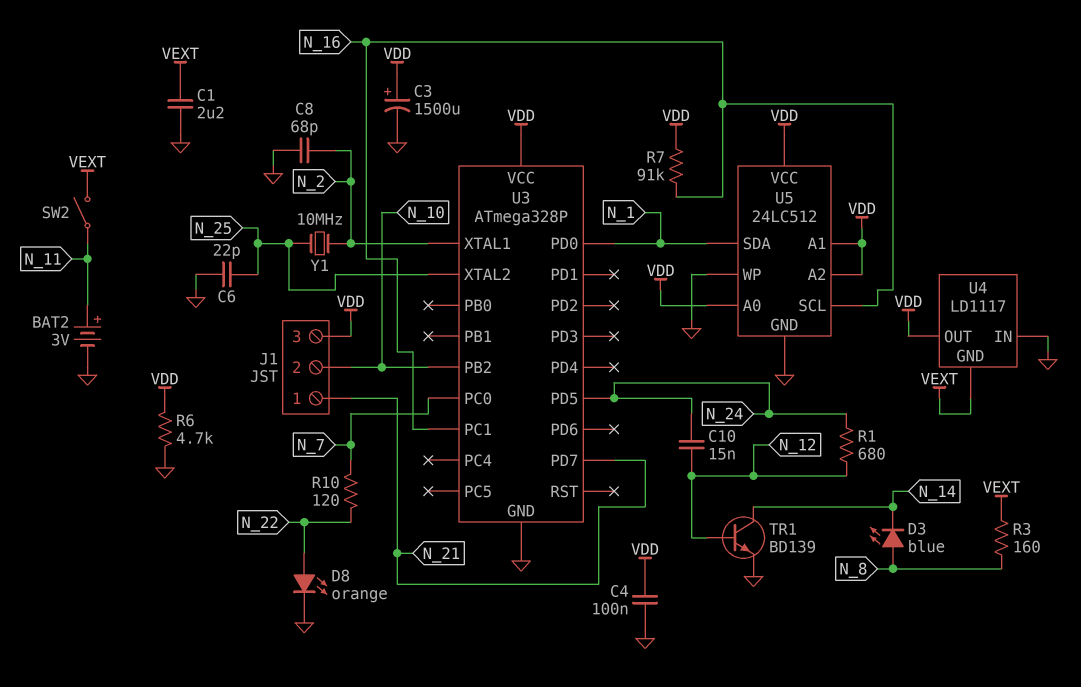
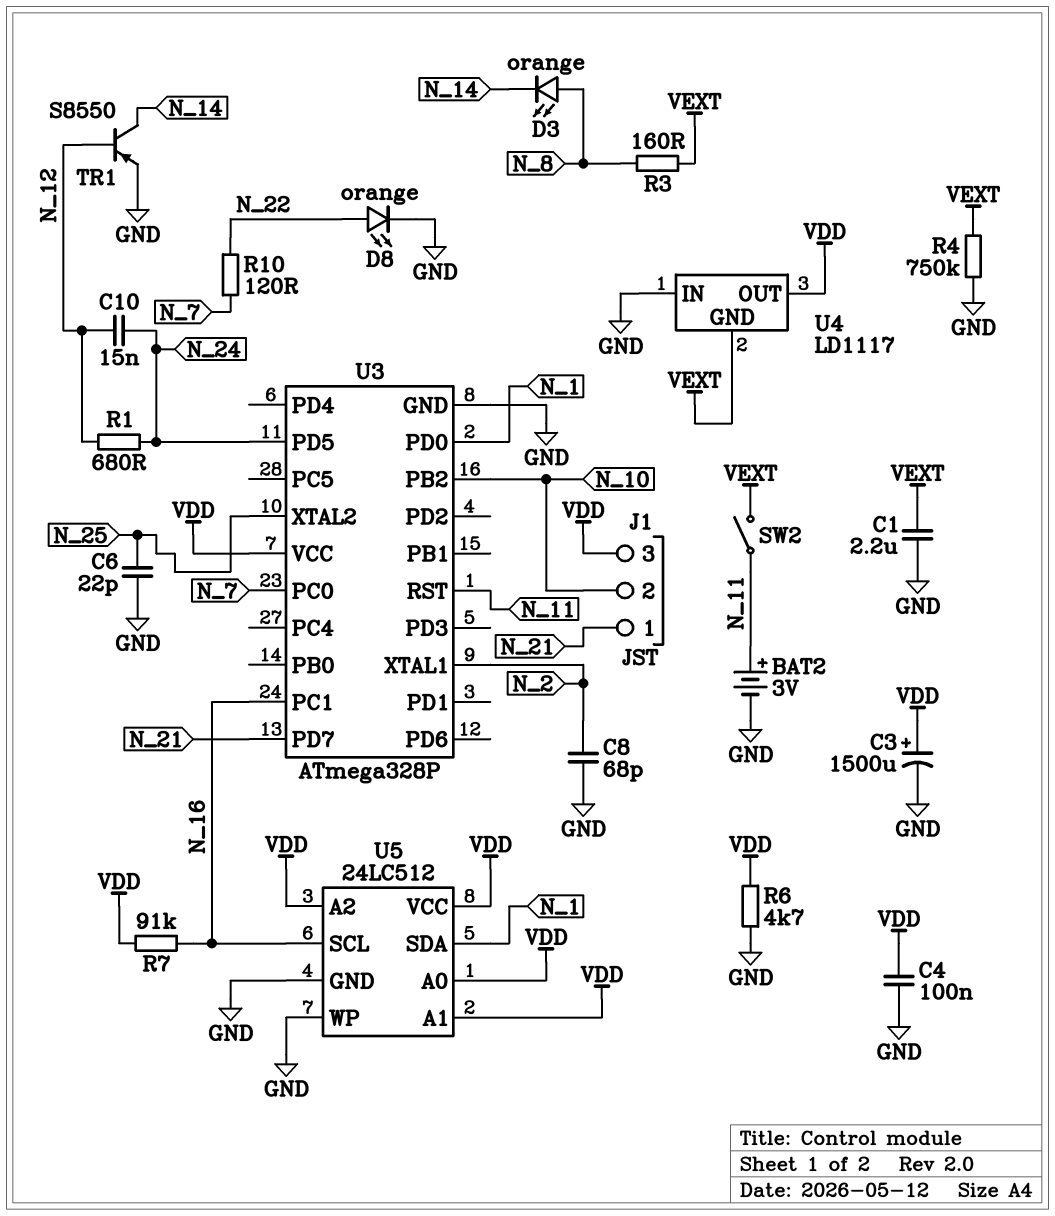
D3: LED blue (A N_8, K N_14) -> LED orange (A N_8, K N_14)
R4: none -> 750k (GND, VEXT)
TR1: NPN BD139 (B N_12, C N_14, E GND) -> PNP S8550 (B N_12, C N_14, E GND)
U3 pin RST: none -> N_11
Y1: 10MHz (N_2, N_25) -> none

